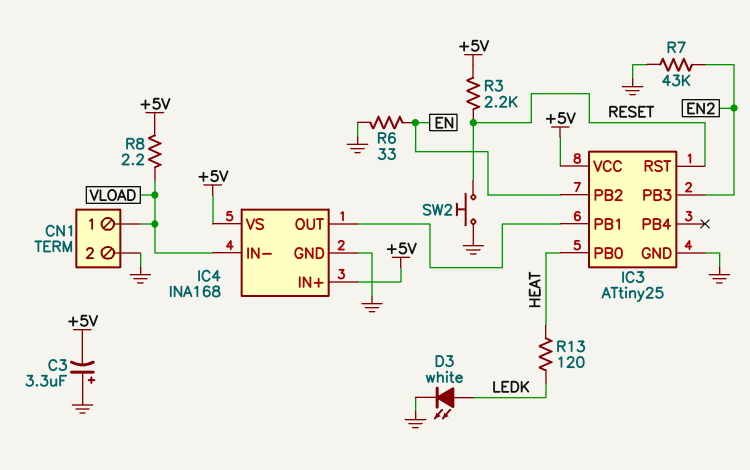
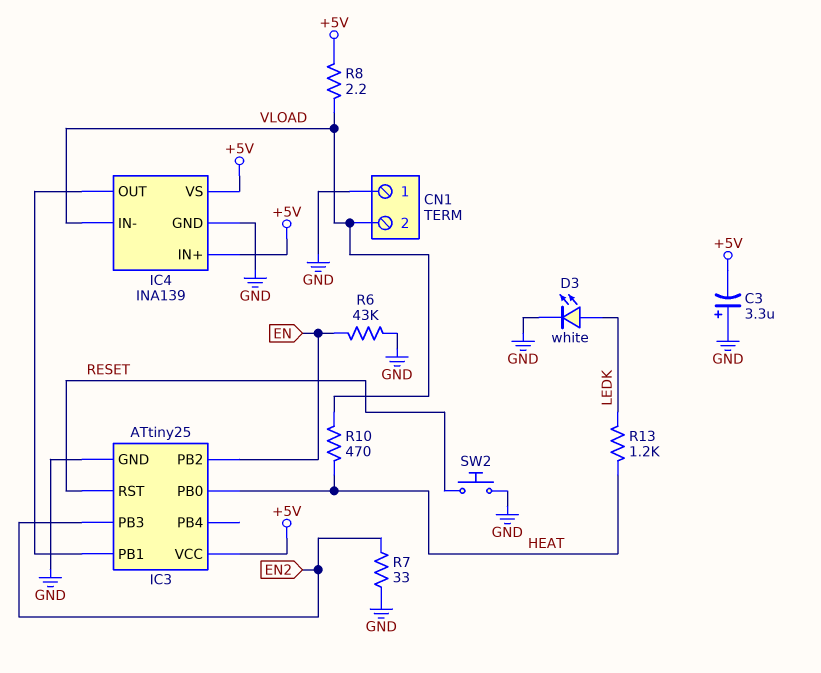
CN1 pin 1: VLOAD -> GND
CN1 pin 2: GND -> VLOAD
IC4: INA168 -> INA139
R3: 2.2k (+5V, RESET) -> none
R6: 33 (EN, GND) -> 43k (EN, GND)
R7: 43k (EN2, GND) -> 33 (EN2, GND)
R10: none -> 470 (HEAT, VLOAD)
R13: 120 (HEAT, LEDK) -> 1.2k (HEAT, LEDK)

